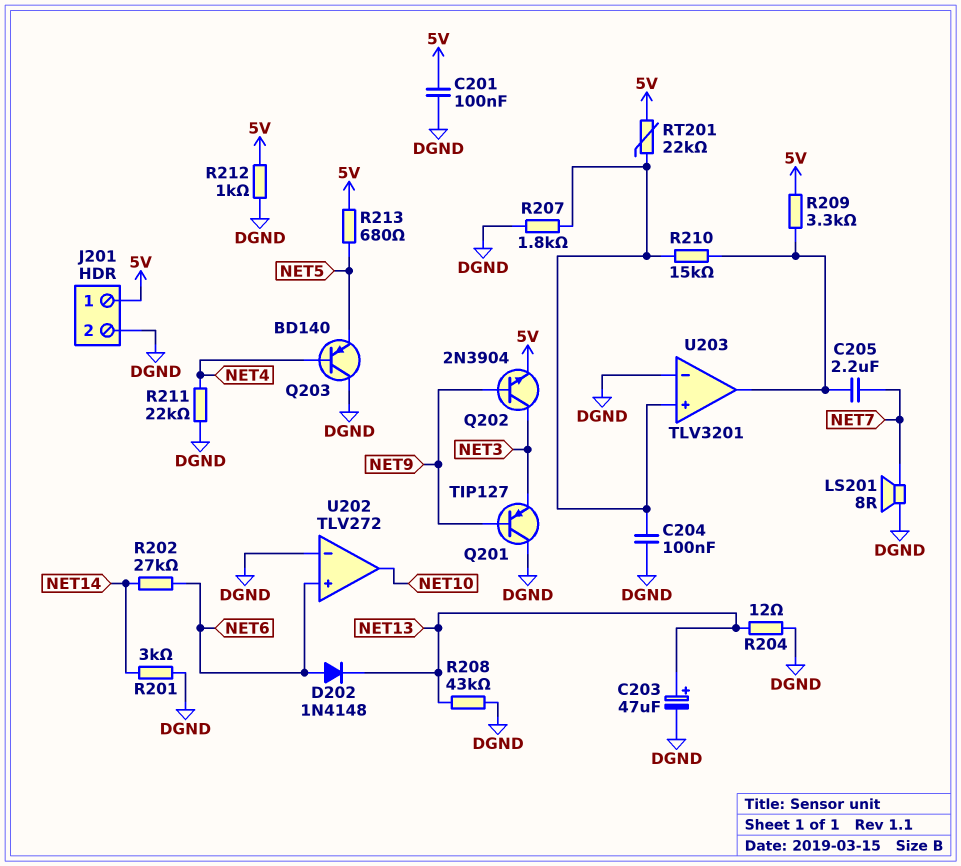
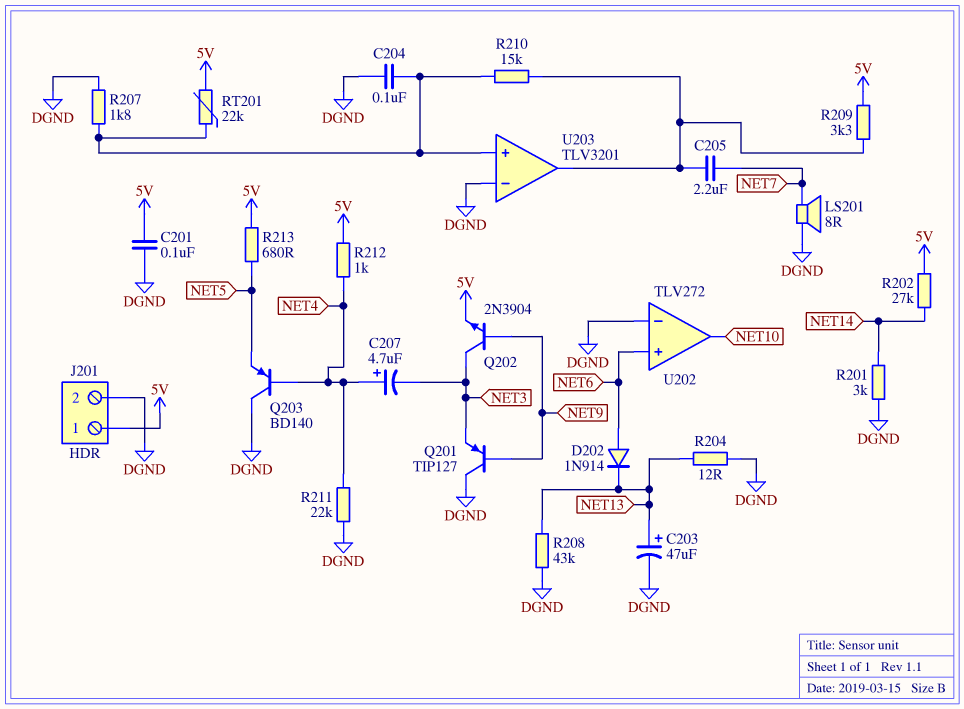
C207: none -> 4.7uF (plus NET4, minus NET3)
D202: diode 1N4148 (A NET6, K NET13) -> diode 1N914 (A NET6, K NET13)
R202: 27k (NET6, NET14) -> 27k (5V, NET14)
R212: 1k (5V, DGND) -> 1k (5V, NET4)

